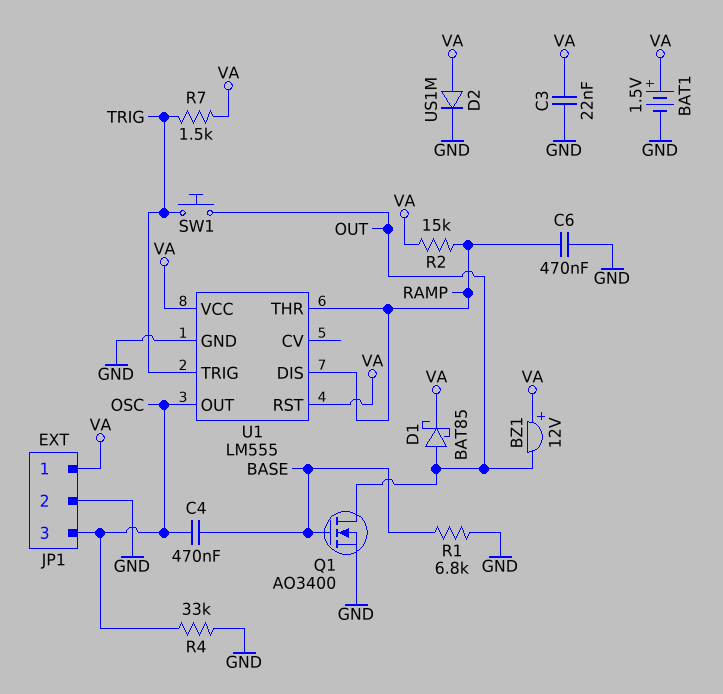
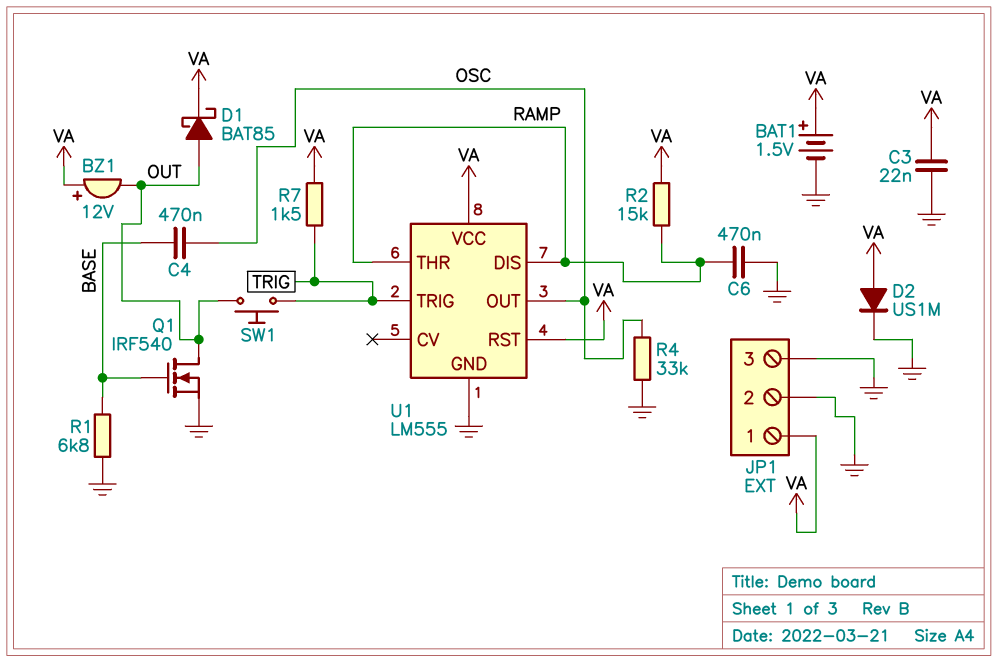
JP1 pin 3: OSC -> GND
Q1: NMOS AO3400 (G BASE, D OUT, S GND) -> NMOS IRF540 (G BASE, D OUT, S GND)

